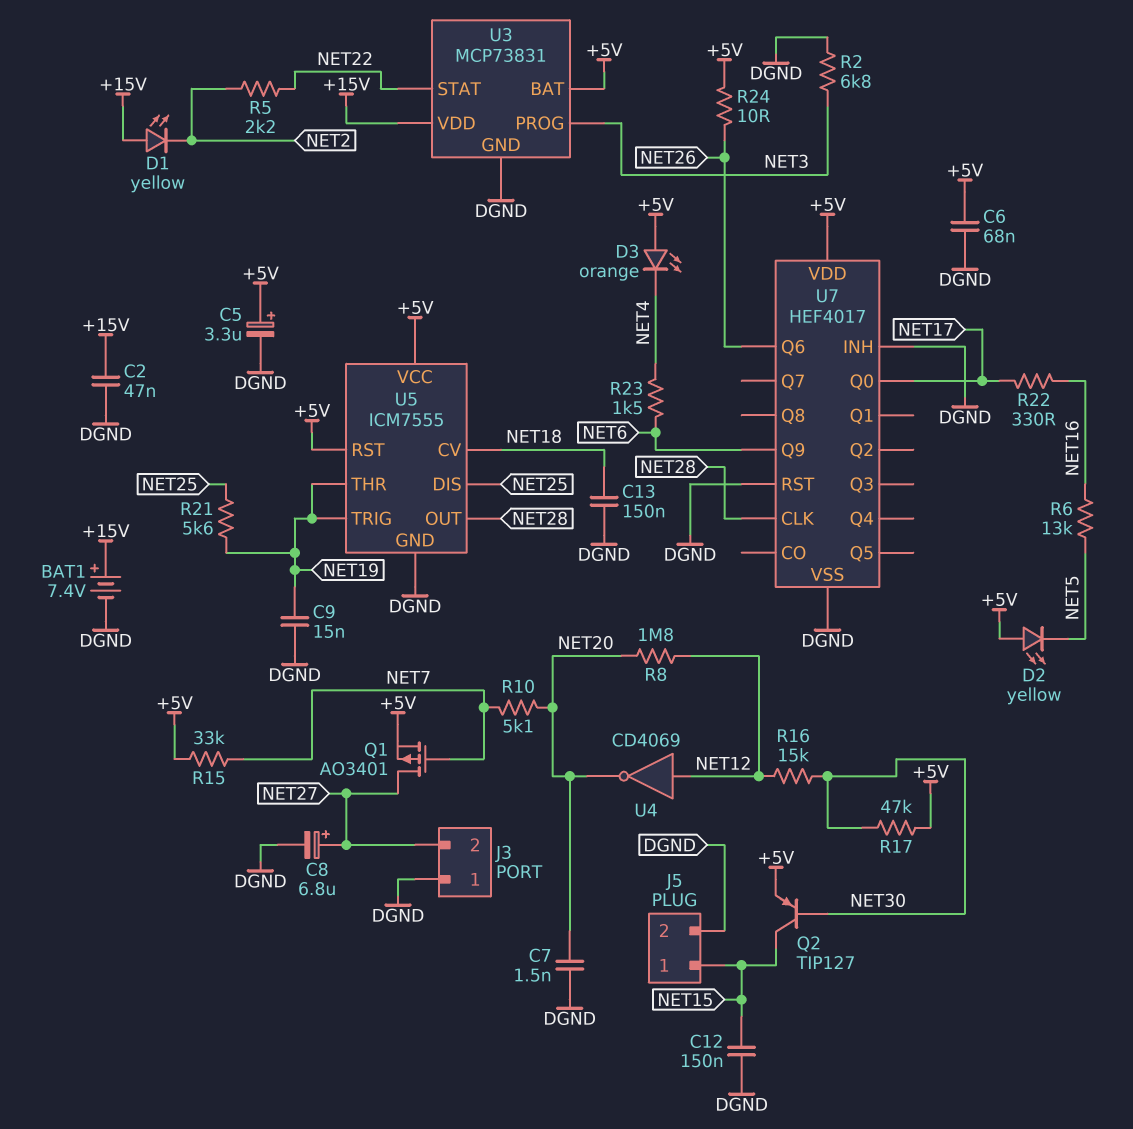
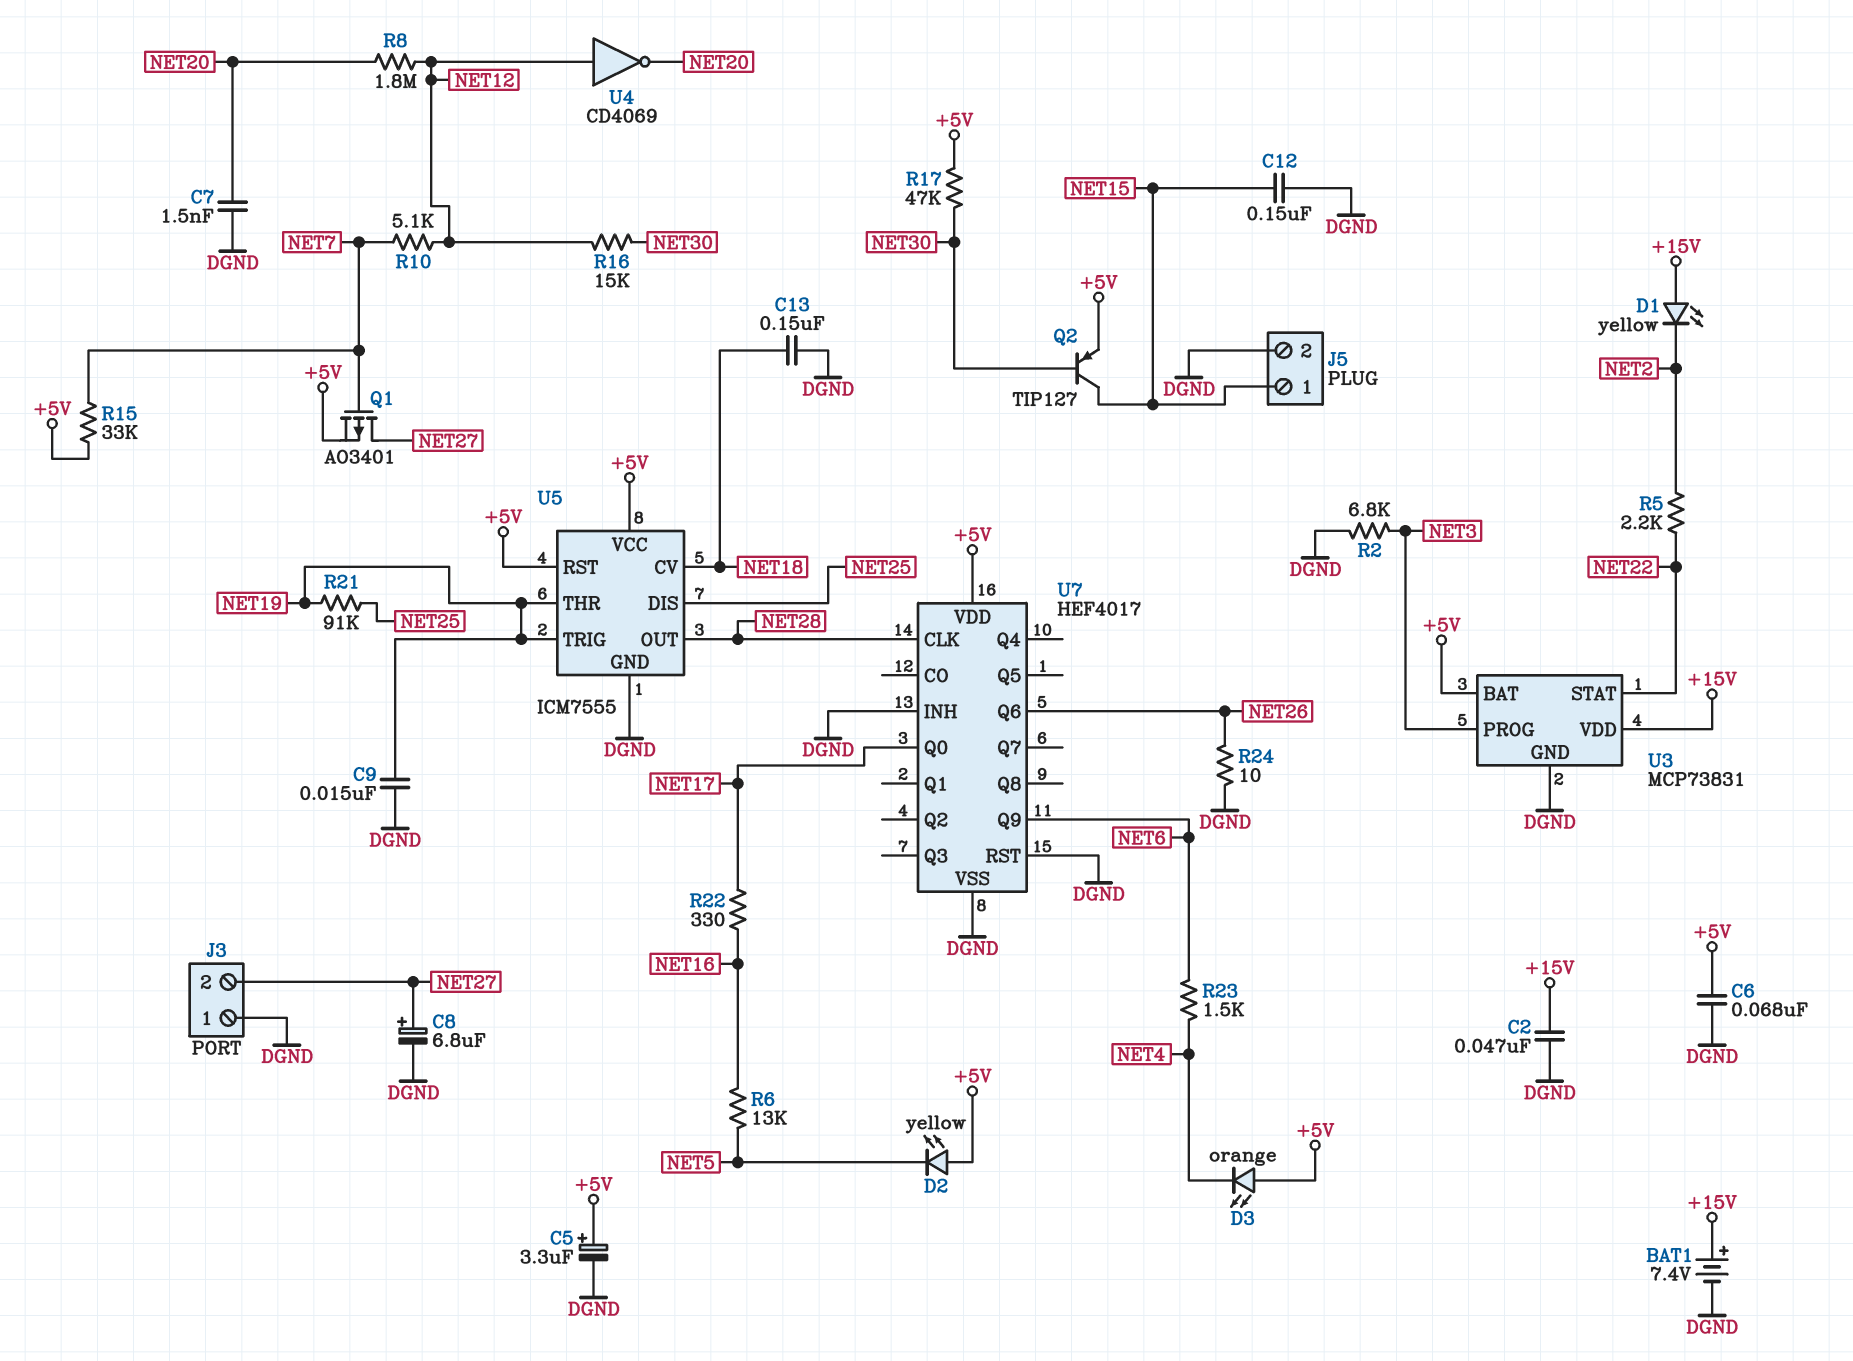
R10: 5.1k (NET7, NET20) -> 5.1k (NET7, NET12)
R21: 5.6k (NET19, NET25) -> 91k (NET19, NET25)
R24: 10 (+5V, NET26) -> 10 (DGND, NET26)

